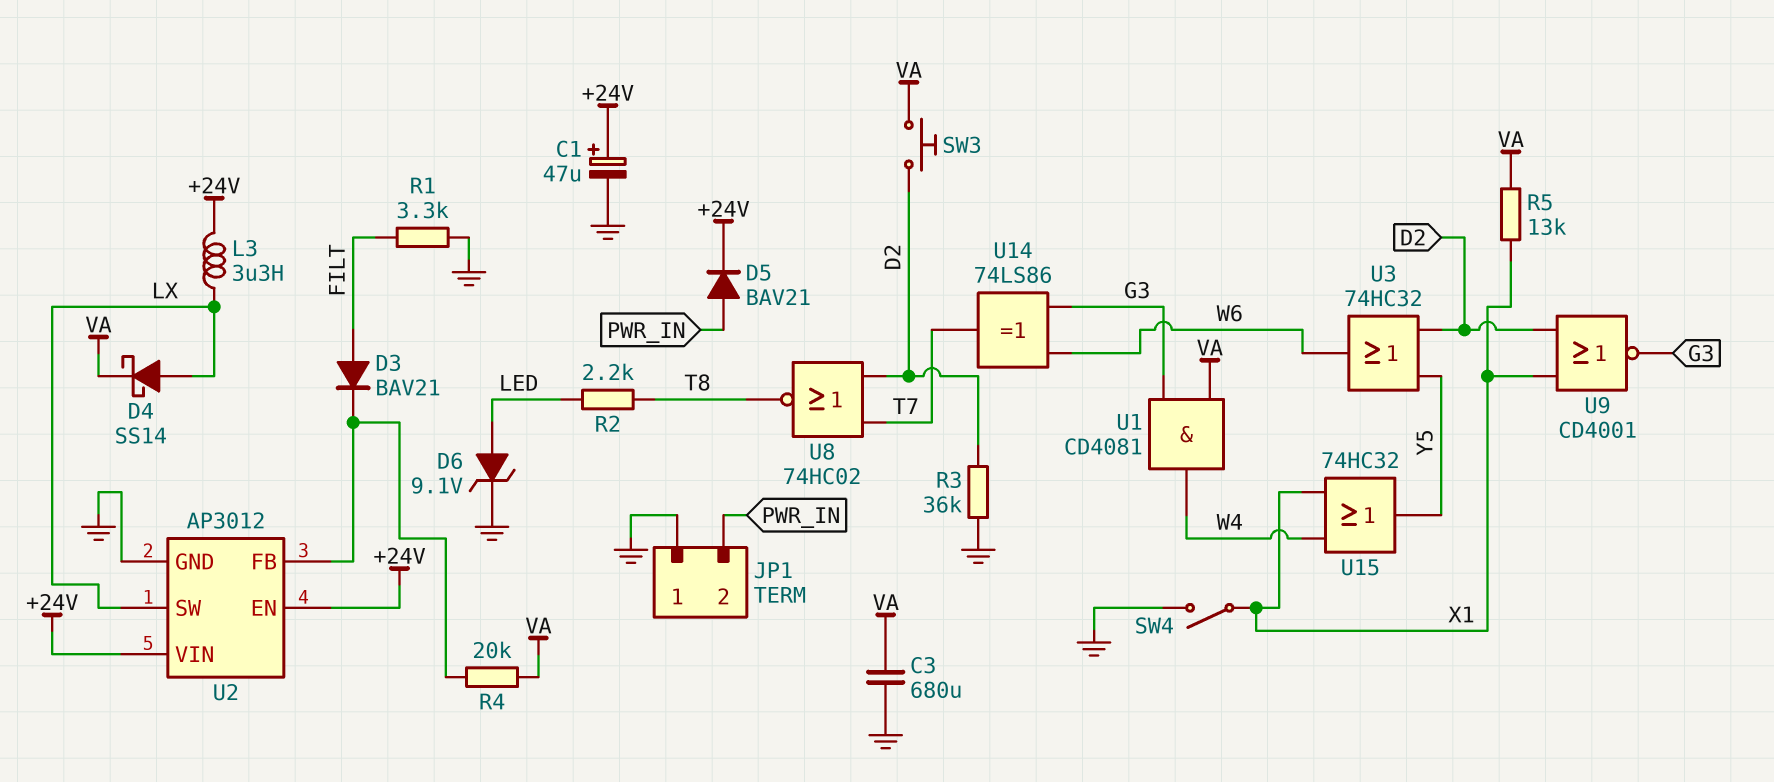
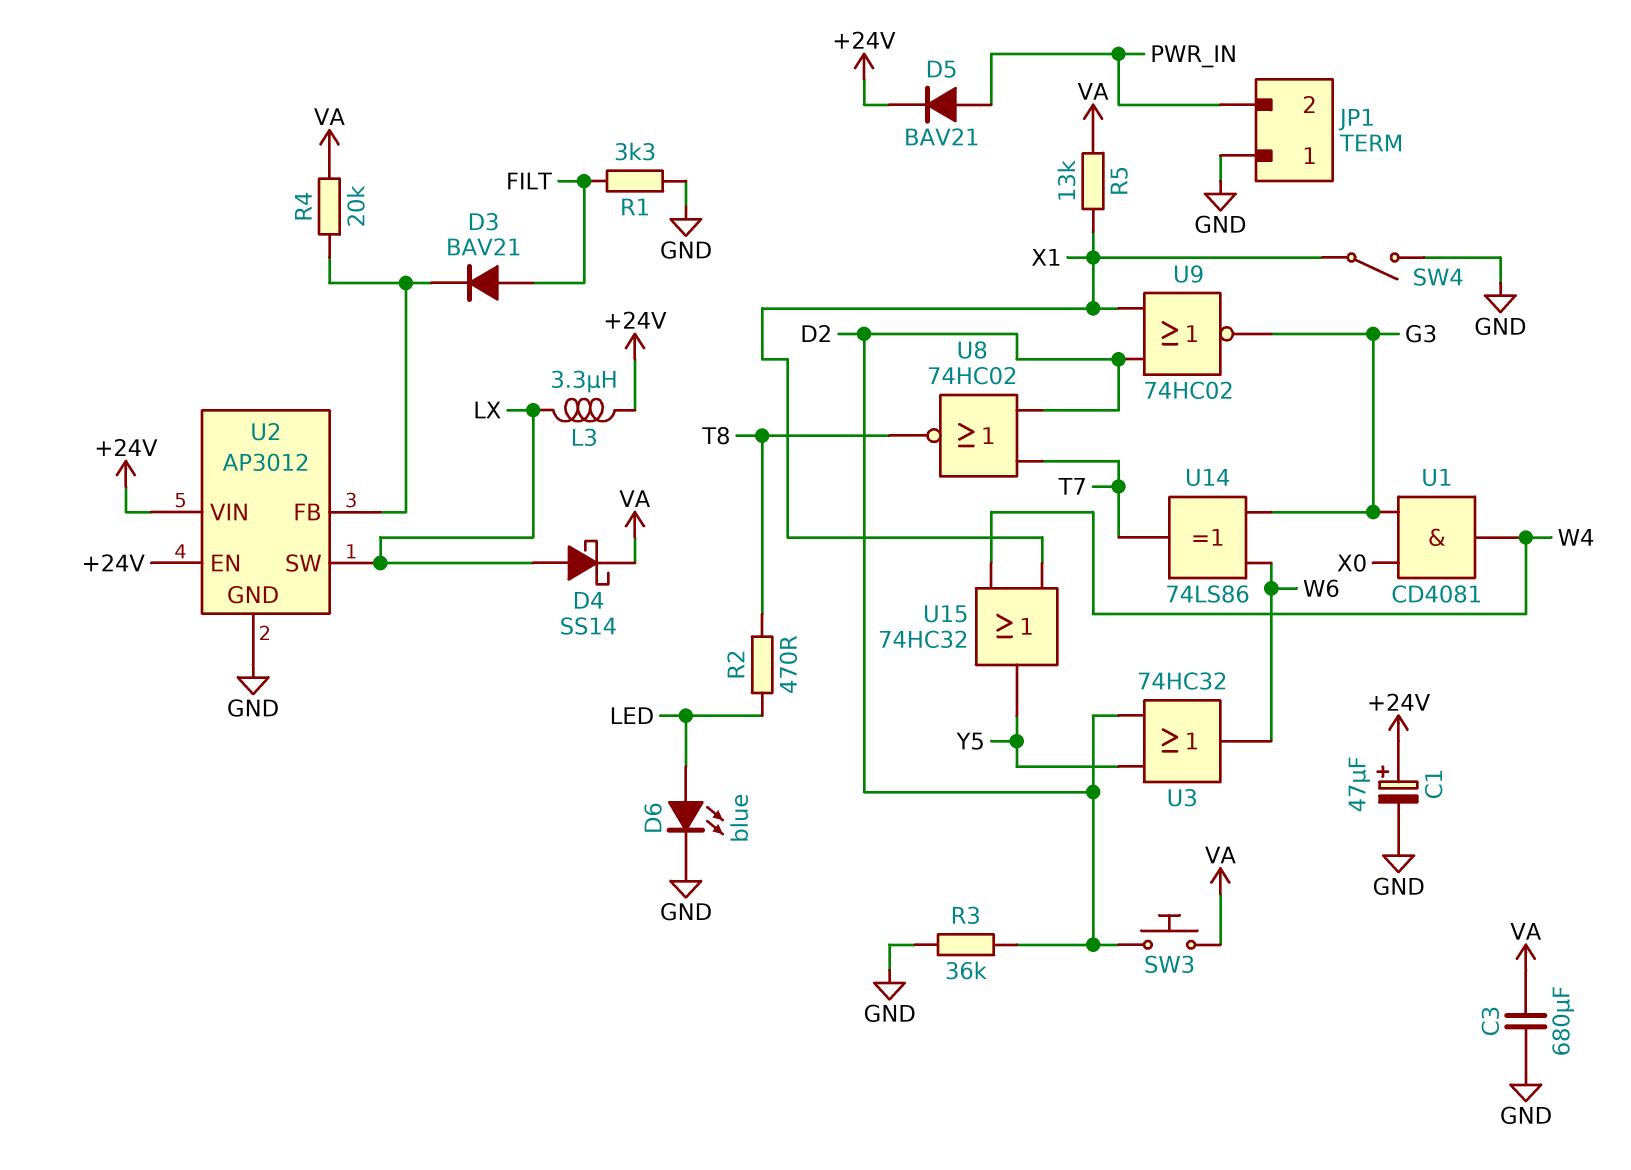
D6: zener 9.1V (A LED, K GND) -> LED blue (A LED, K GND)
R2: 2.2k (LED, T8) -> 470 (LED, T8)
U1: AND CD4081 (in G3, in VA, out W4) -> AND CD4081 (in G3, in X0, out W4)
U9: NOR CD4001 (in D2, in X1, out G3) -> NOR 74HC02 (in D2, in X1, out G3)

